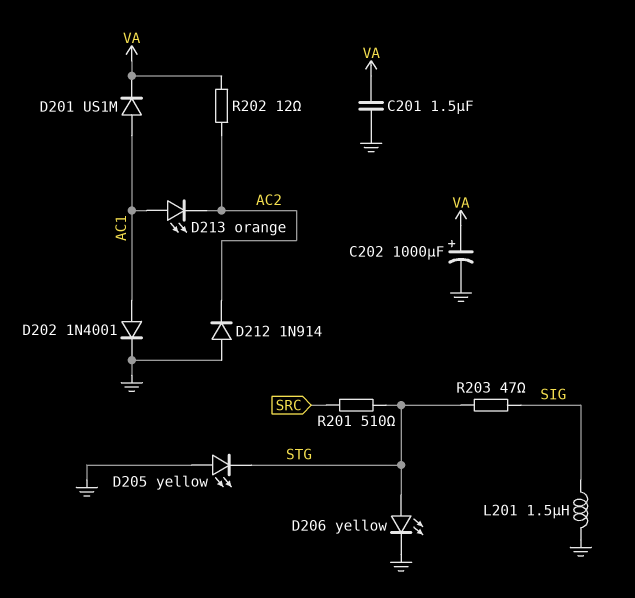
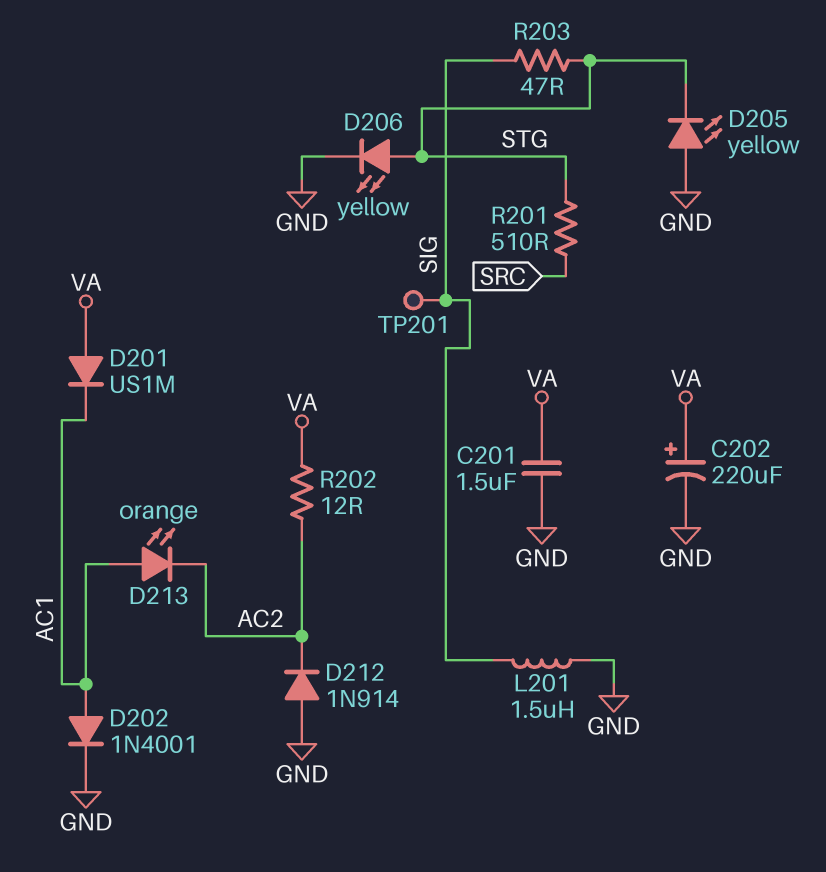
C202: 1000uF (plus VA, minus GND) -> 220uF (plus VA, minus GND)
D201: diode US1M (A AC1, K VA) -> diode US1M (A VA, K AC1)
TP201: none -> test point (SIG)

